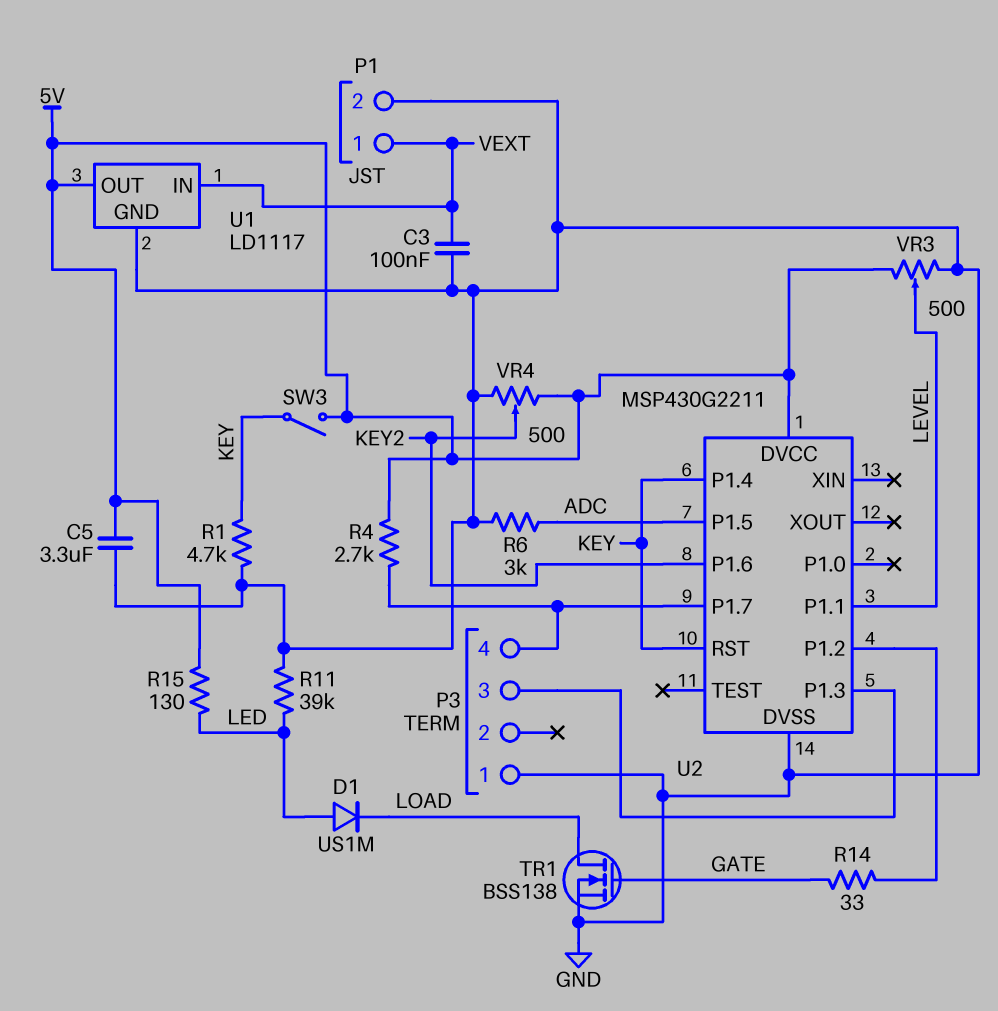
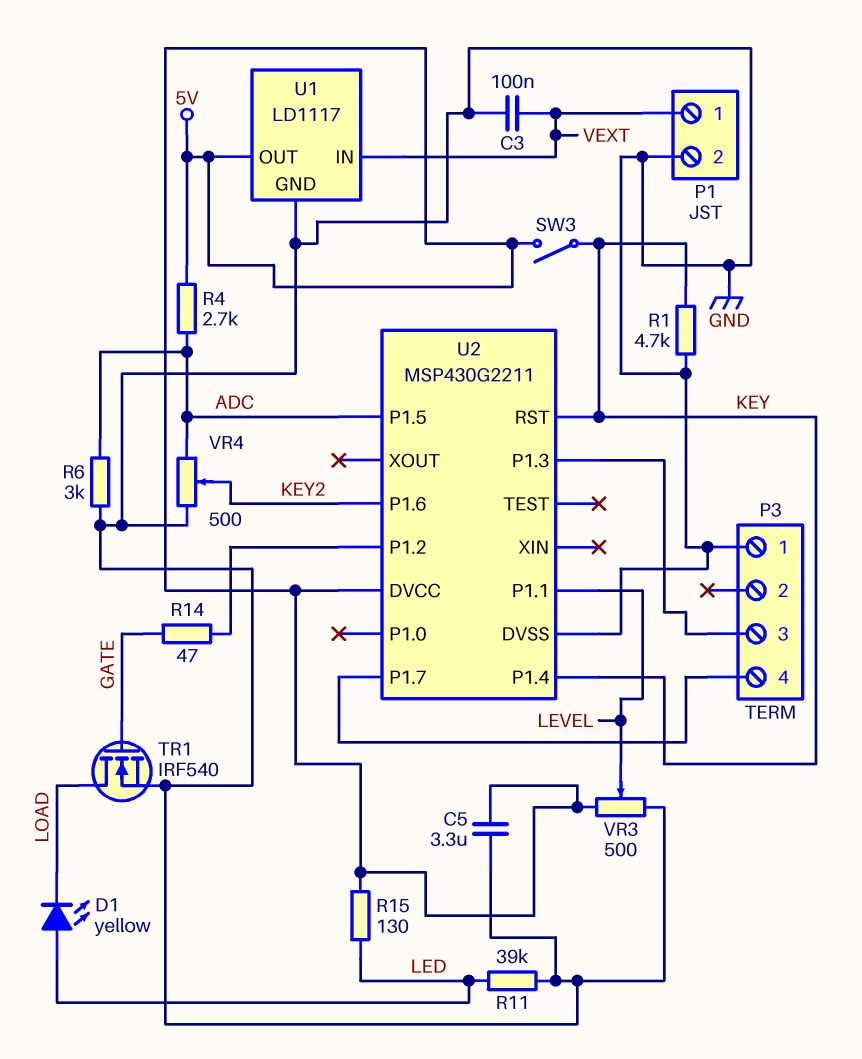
D1: diode US1M (A LED, K LOAD) -> LED yellow (A LED, K LOAD)
R4: 2.7k (5V, P3/4) -> 2.7k (5V, ADC)
R14: 33 (GATE, U2/P1.2) -> 47 (GATE, U2/P1.2)
TR1: NMOS BSS138 (G GATE, D LOAD, S GND) -> NMOS IRF540 (G GATE, D LOAD, S GND)
VR4: 500 (5V, GND, wiper KEY2) -> 500 (ADC, GND, wiper KEY2)

